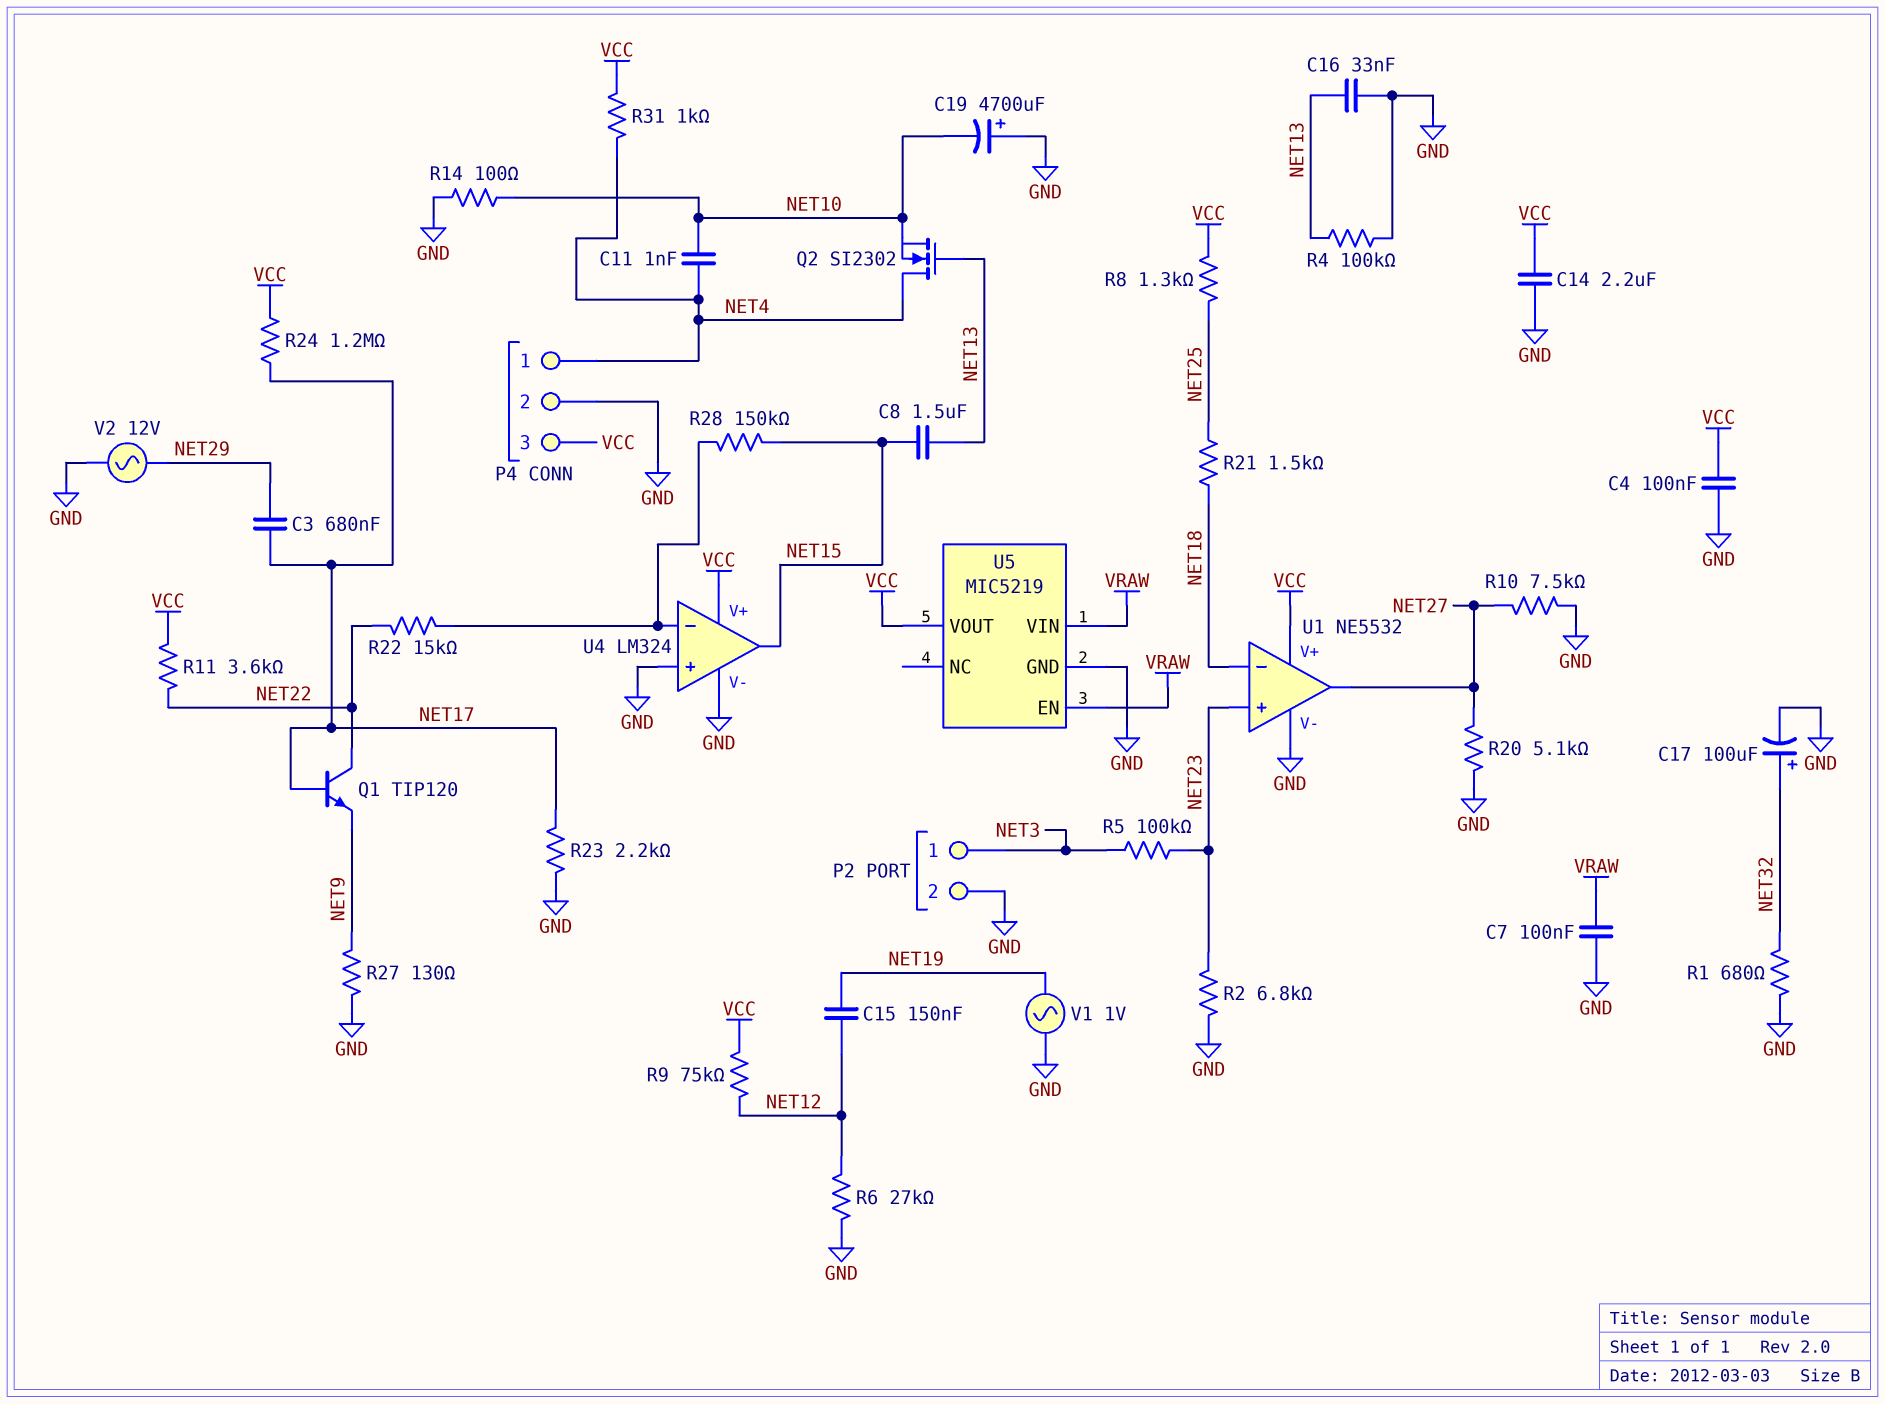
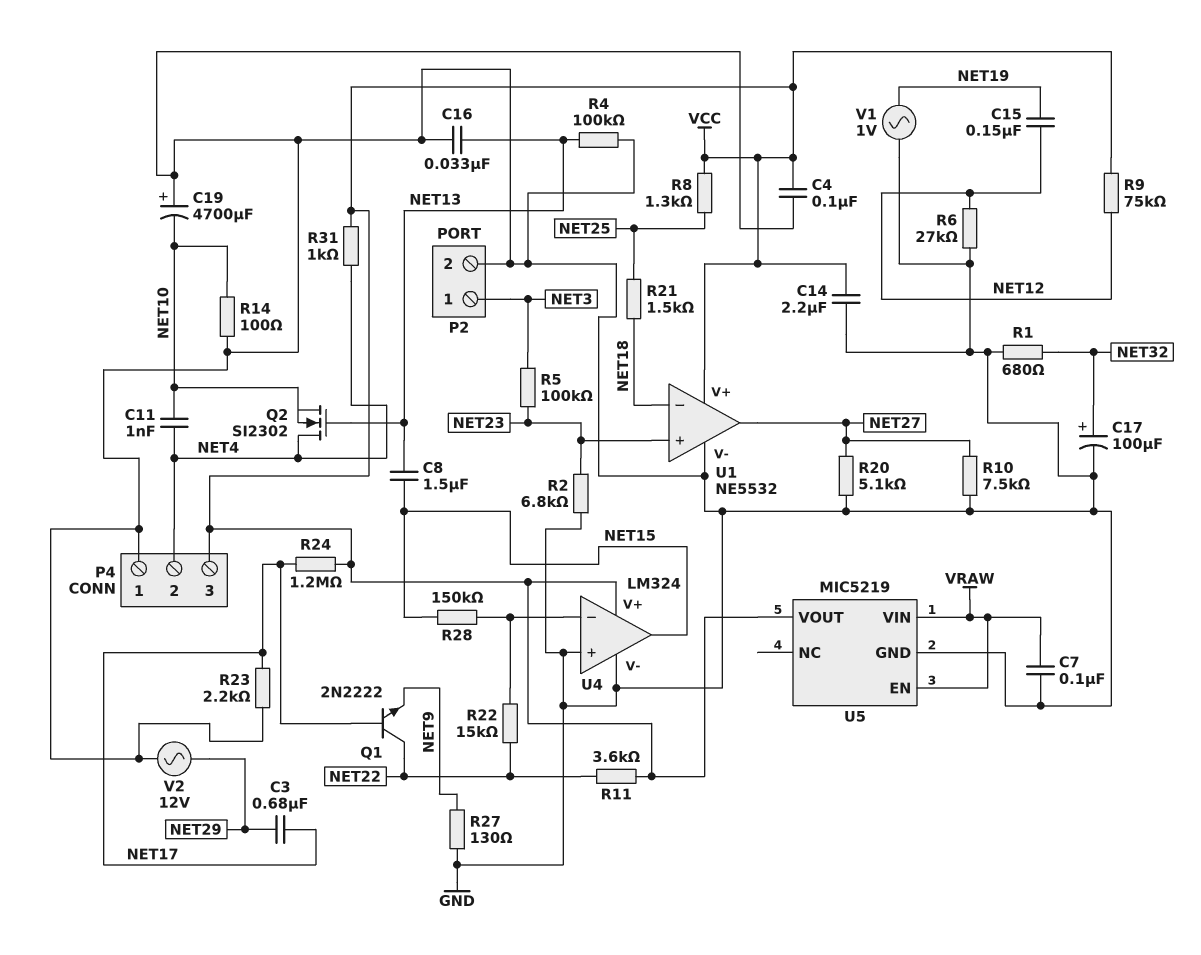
P4 pin 1: NET4 -> GND
P4 pin 2: GND -> NET4
Q1: NPN TIP120 (B NET17, C NET22, E NET9) -> NPN 2N2222 (B NET17, C NET22, E NET9)

